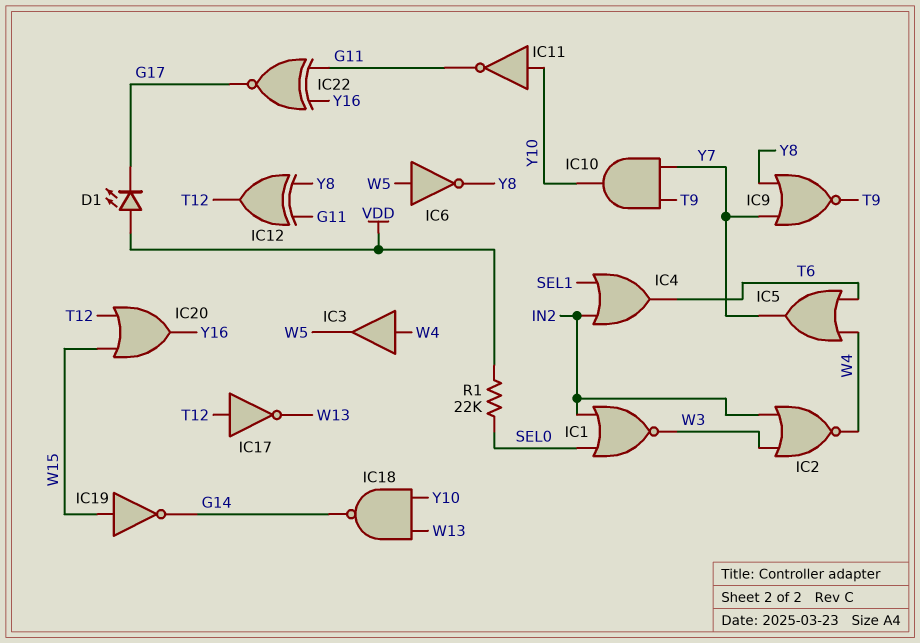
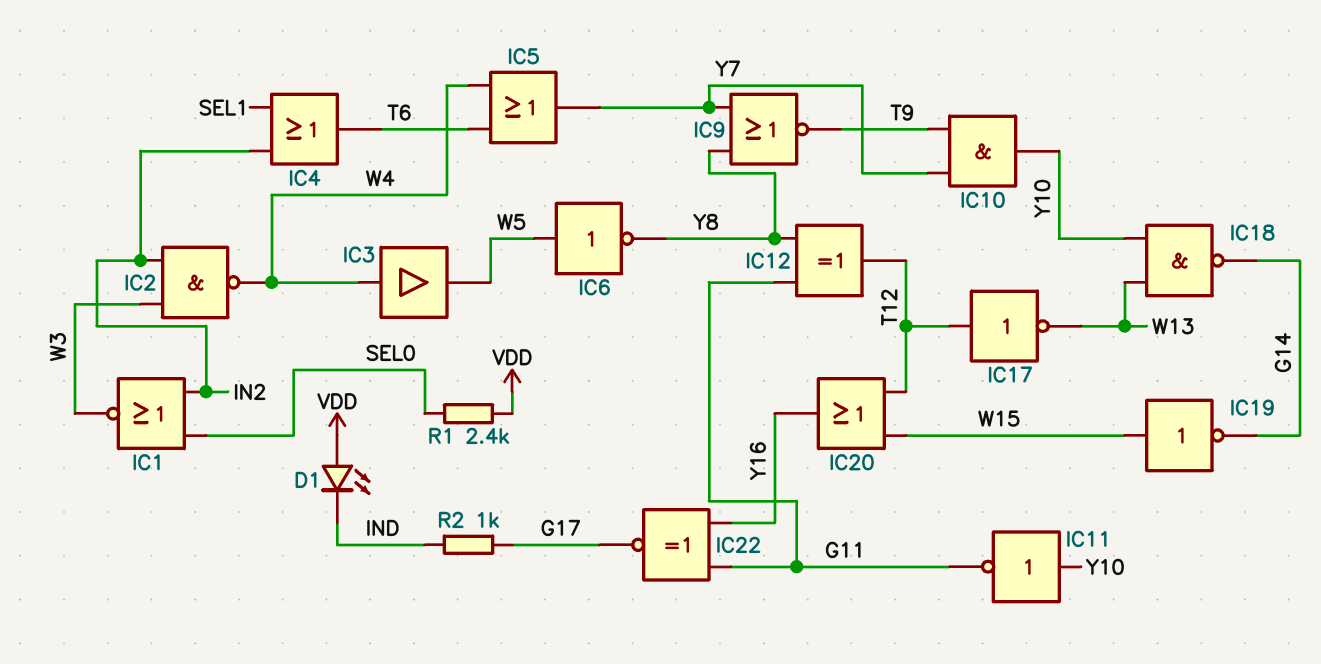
D1: LED (A VDD, K G17) -> LED (A VDD, K IND)
IC2: NOR (in IN2, in W3, out W4) -> NAND (in IN2, in W3, out W4)
R1: 22k (SEL0, VDD) -> 2.4k (SEL0, VDD)
R2: none -> 1k (G17, IND)

